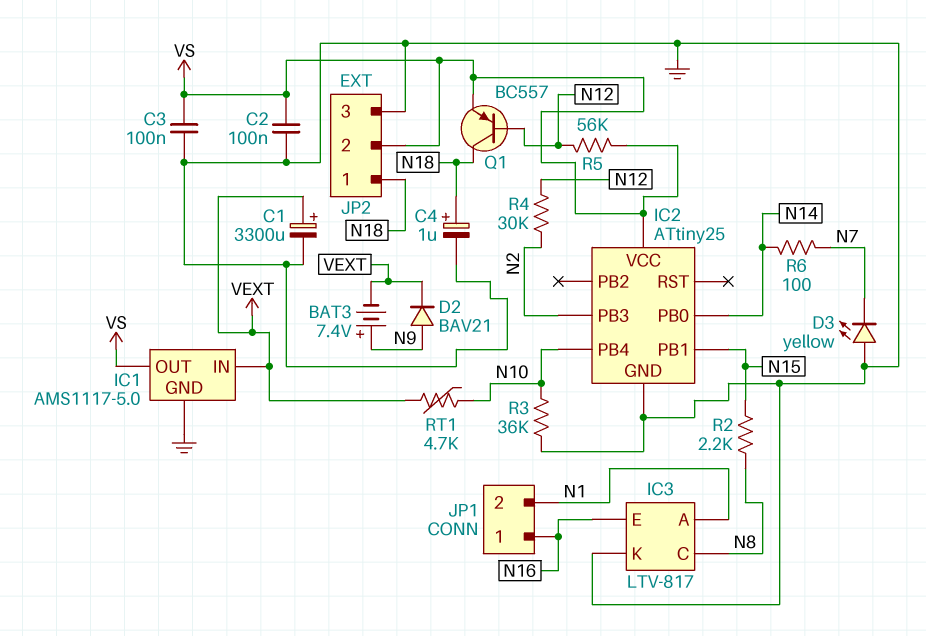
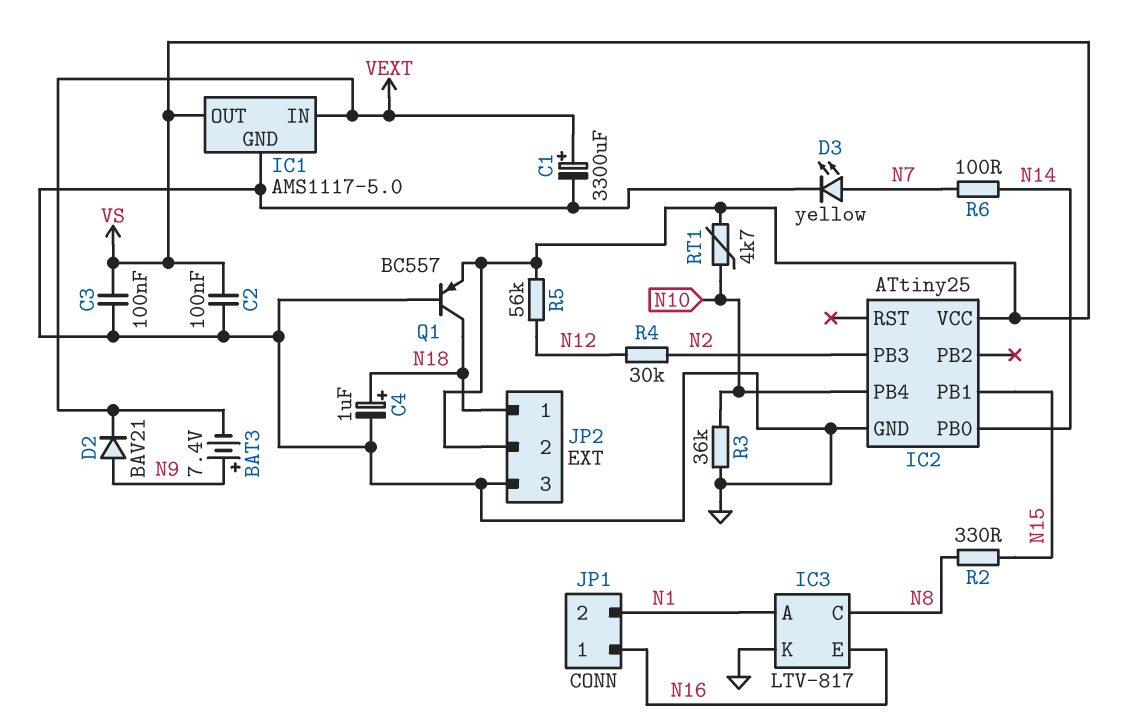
D3: LED yellow (A GND, K N7) -> LED yellow (A N7, K GND)
Q1: PNP BC557 (B N12, C N18, E VS) -> PNP BC557 (B GND, C N18, E VS)
R2: 2.2k (N8, N15) -> 330 (N8, N15)
RT1: 4.7k (N10, VEXT) -> 4.7k (N10, VS)

